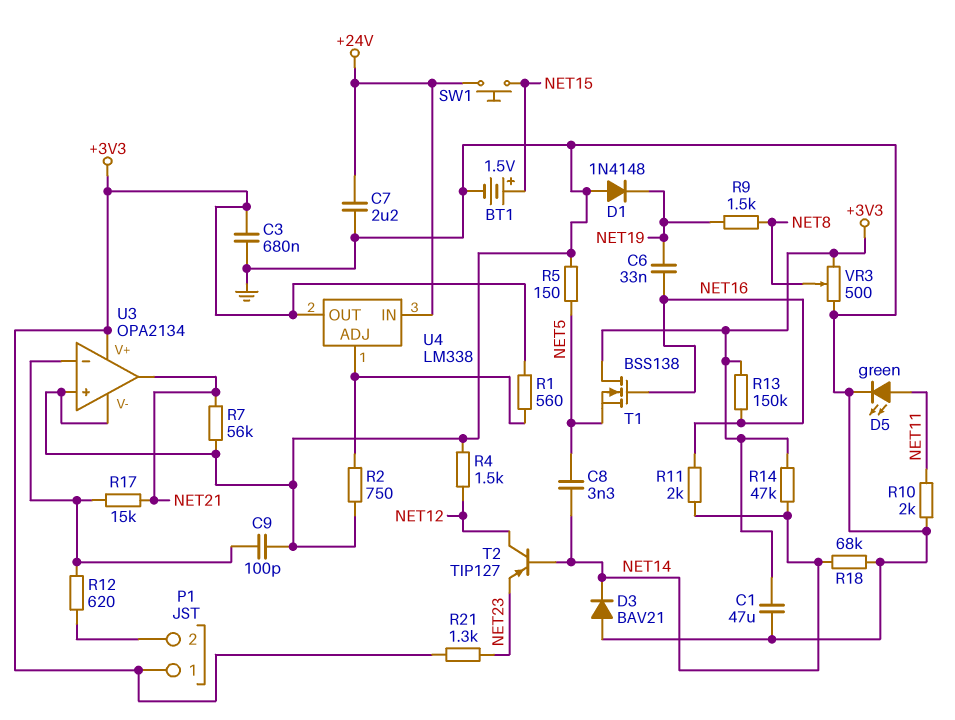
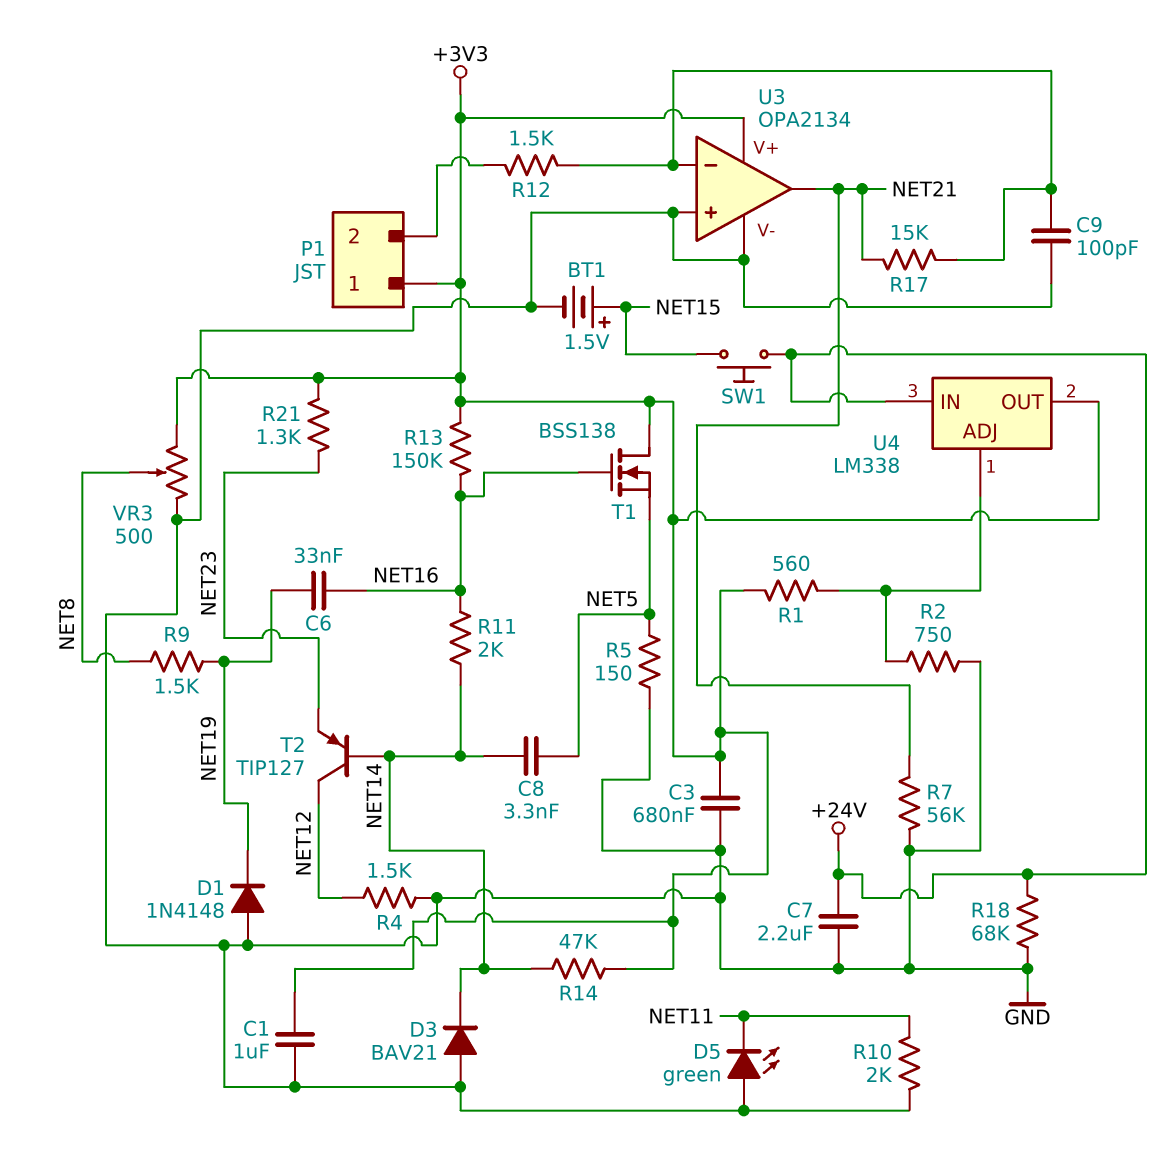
C1: 47uF (+3V3, GND) -> 1uF (+3V3, GND)
D5: LED green (A NET11, K GND) -> LED green (A GND, K NET11)
R12: 620 (P1/2, U3/in-) -> 1.5k (P1/2, U3/in-)
R18: 68k (GND, NET14) -> 68k (+24V, GND)

